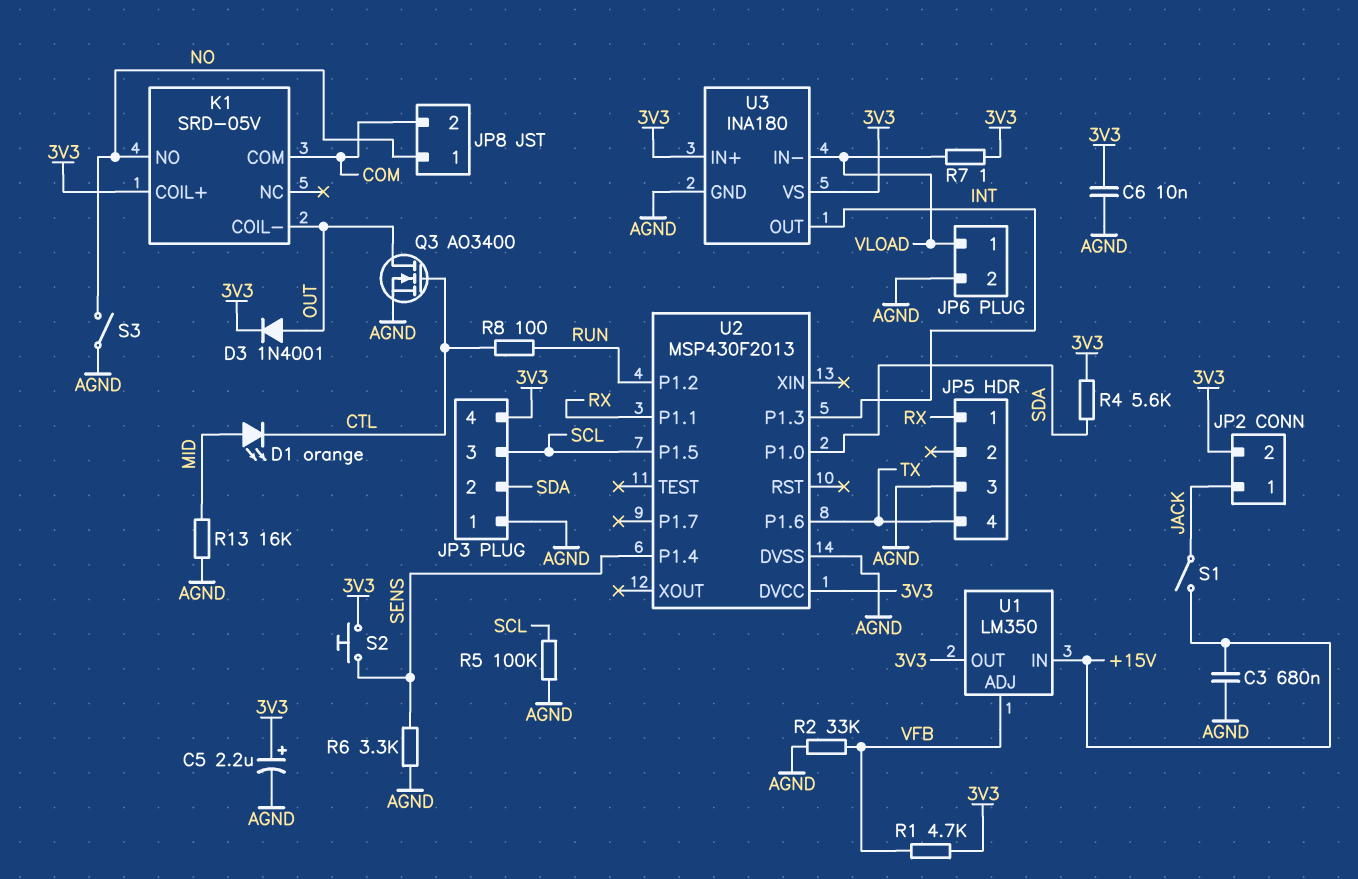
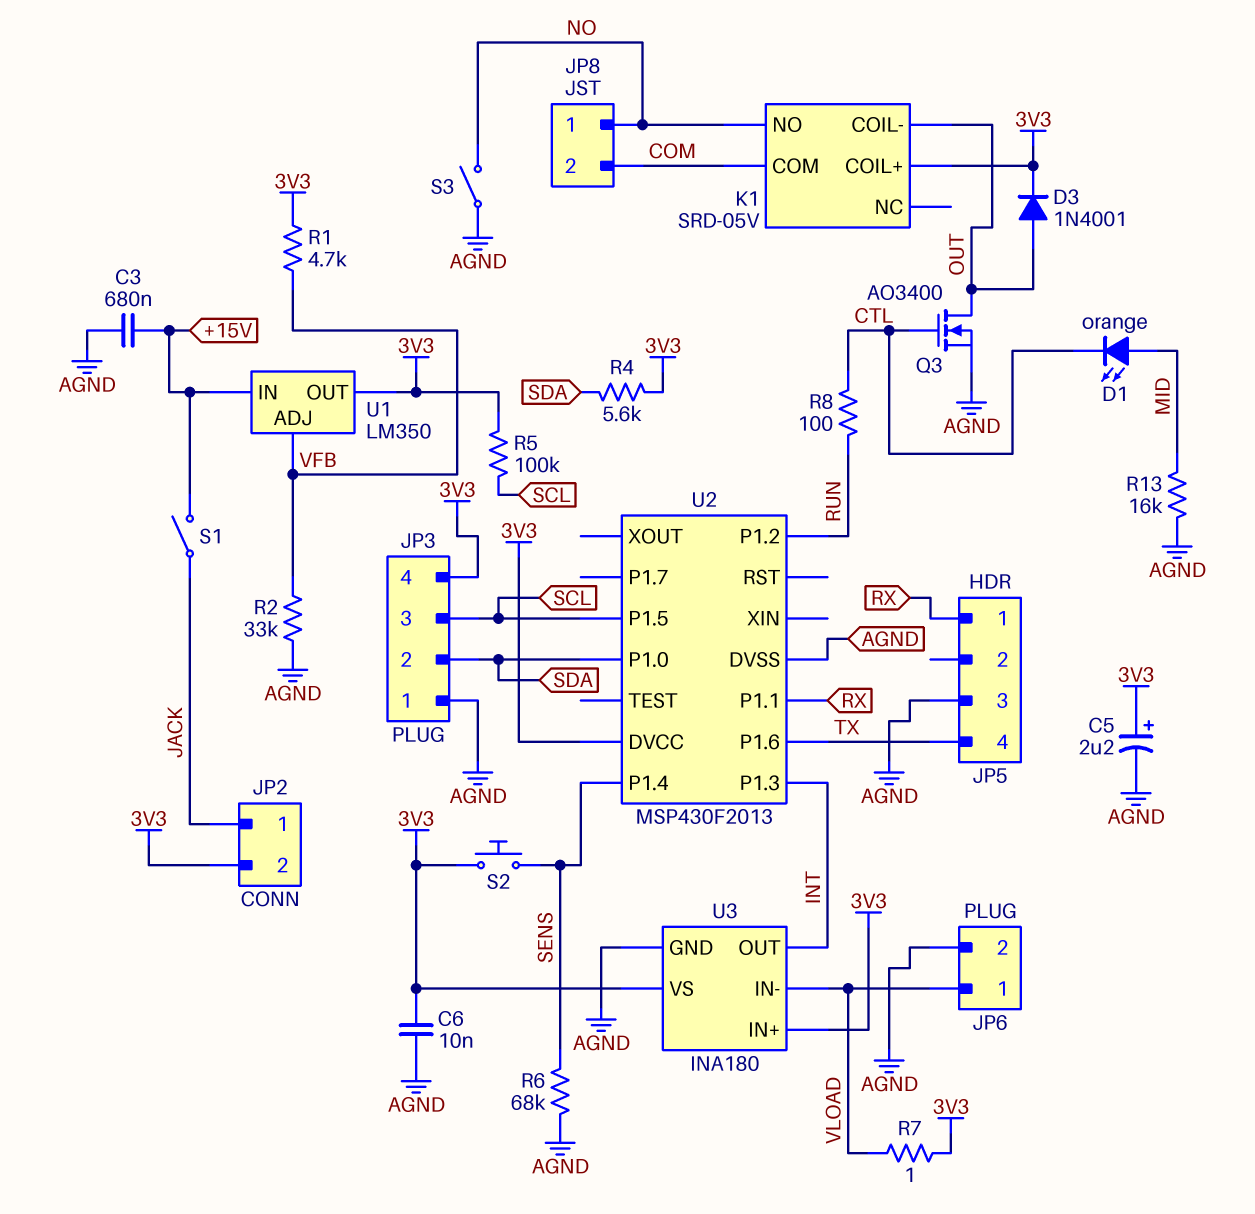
R5: 100k (AGND, SCL) -> 100k (3V3, SCL)
R6: 3.3k (AGND, SENS) -> 68k (AGND, SENS)

